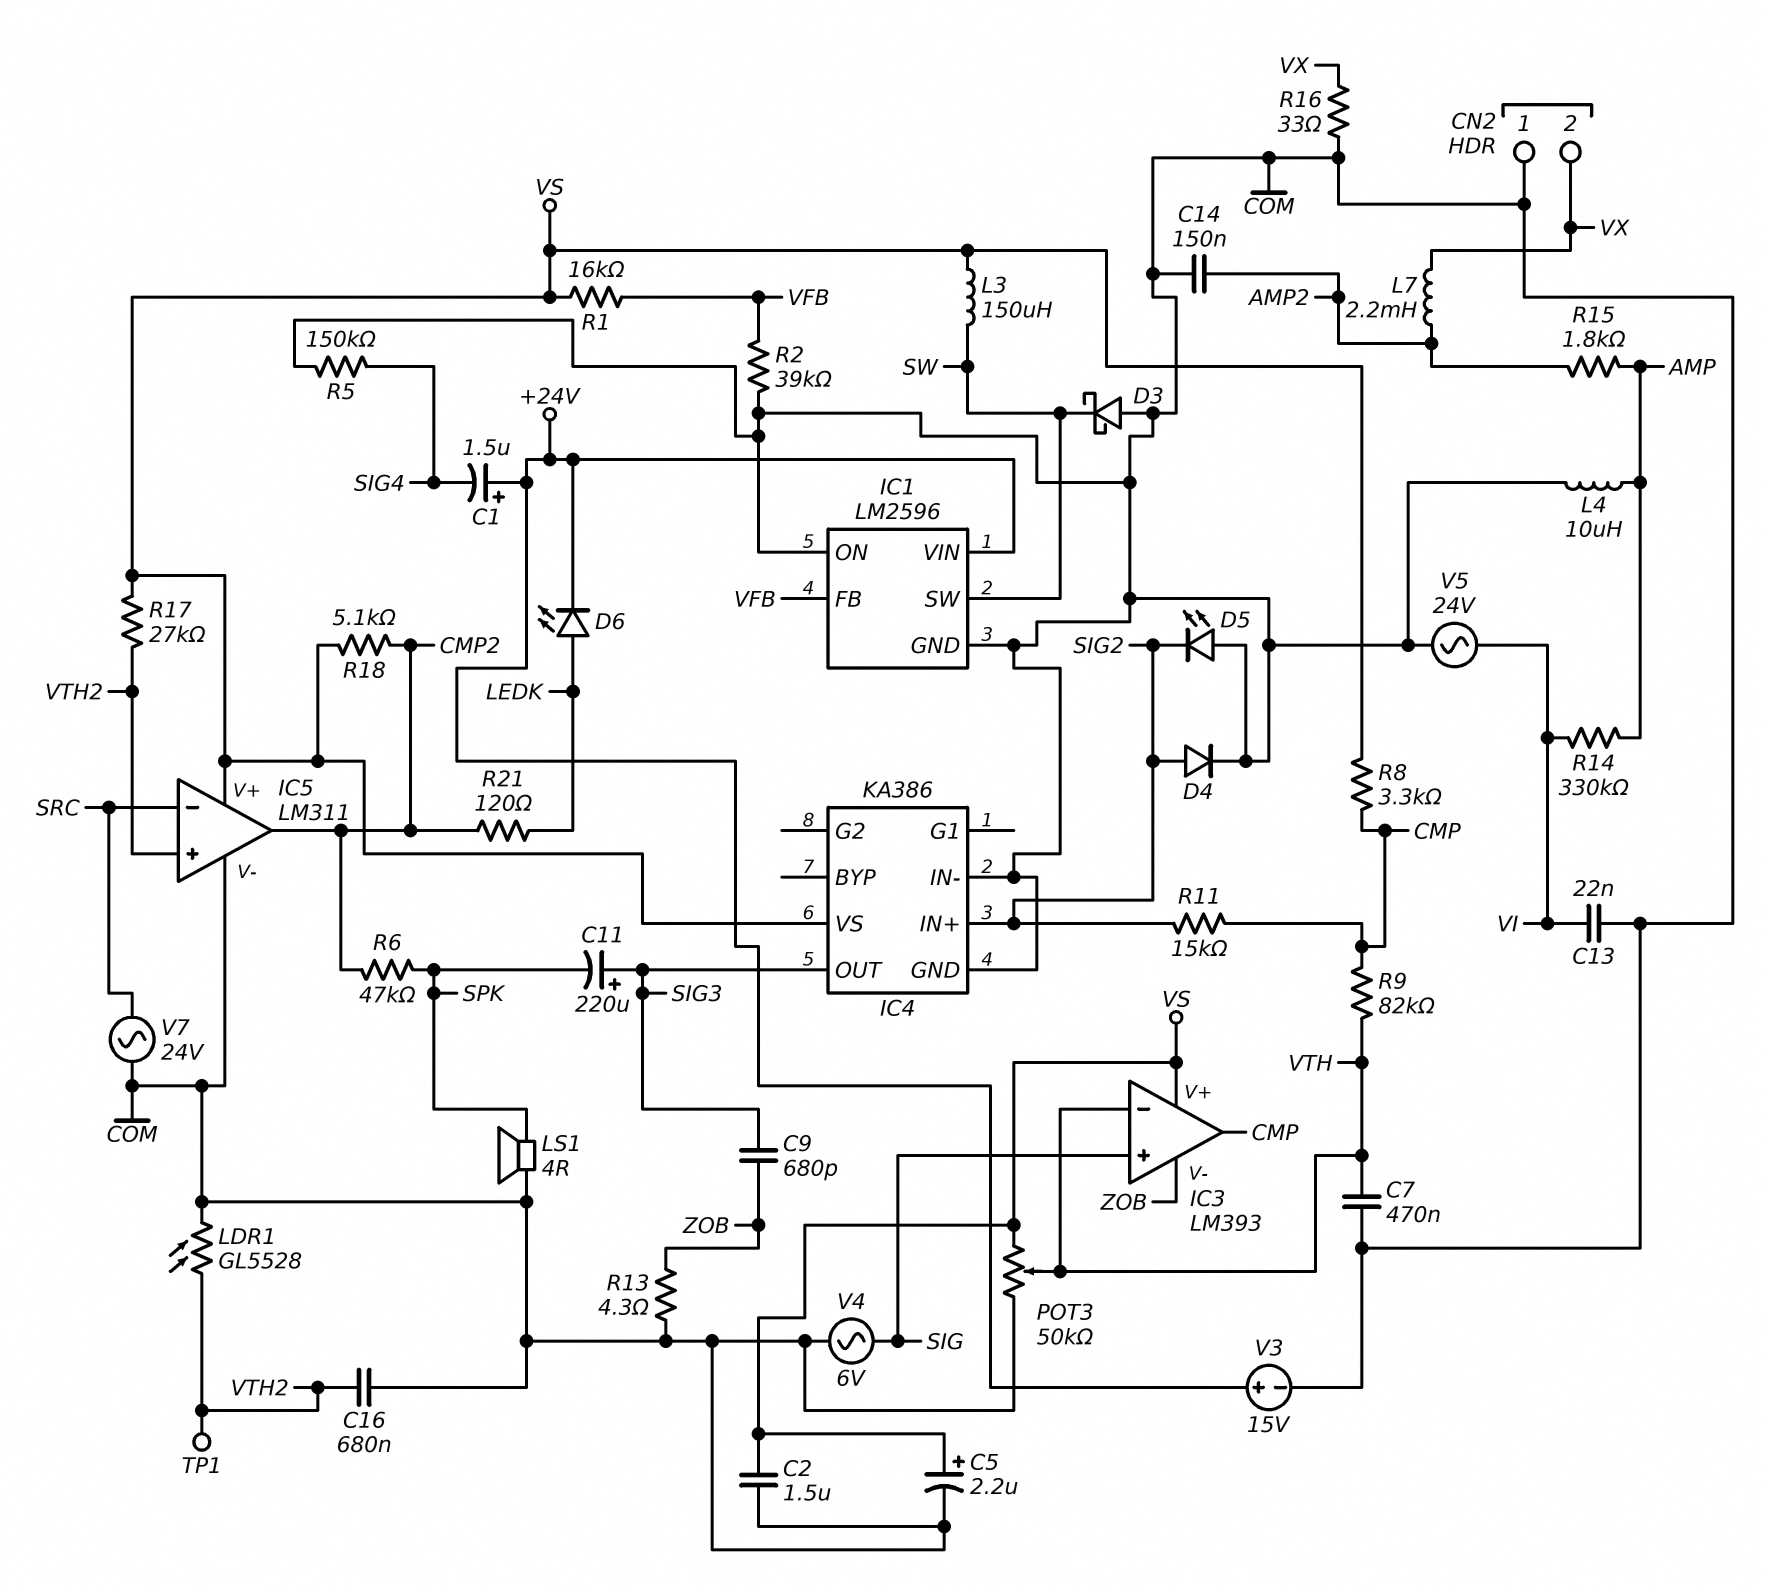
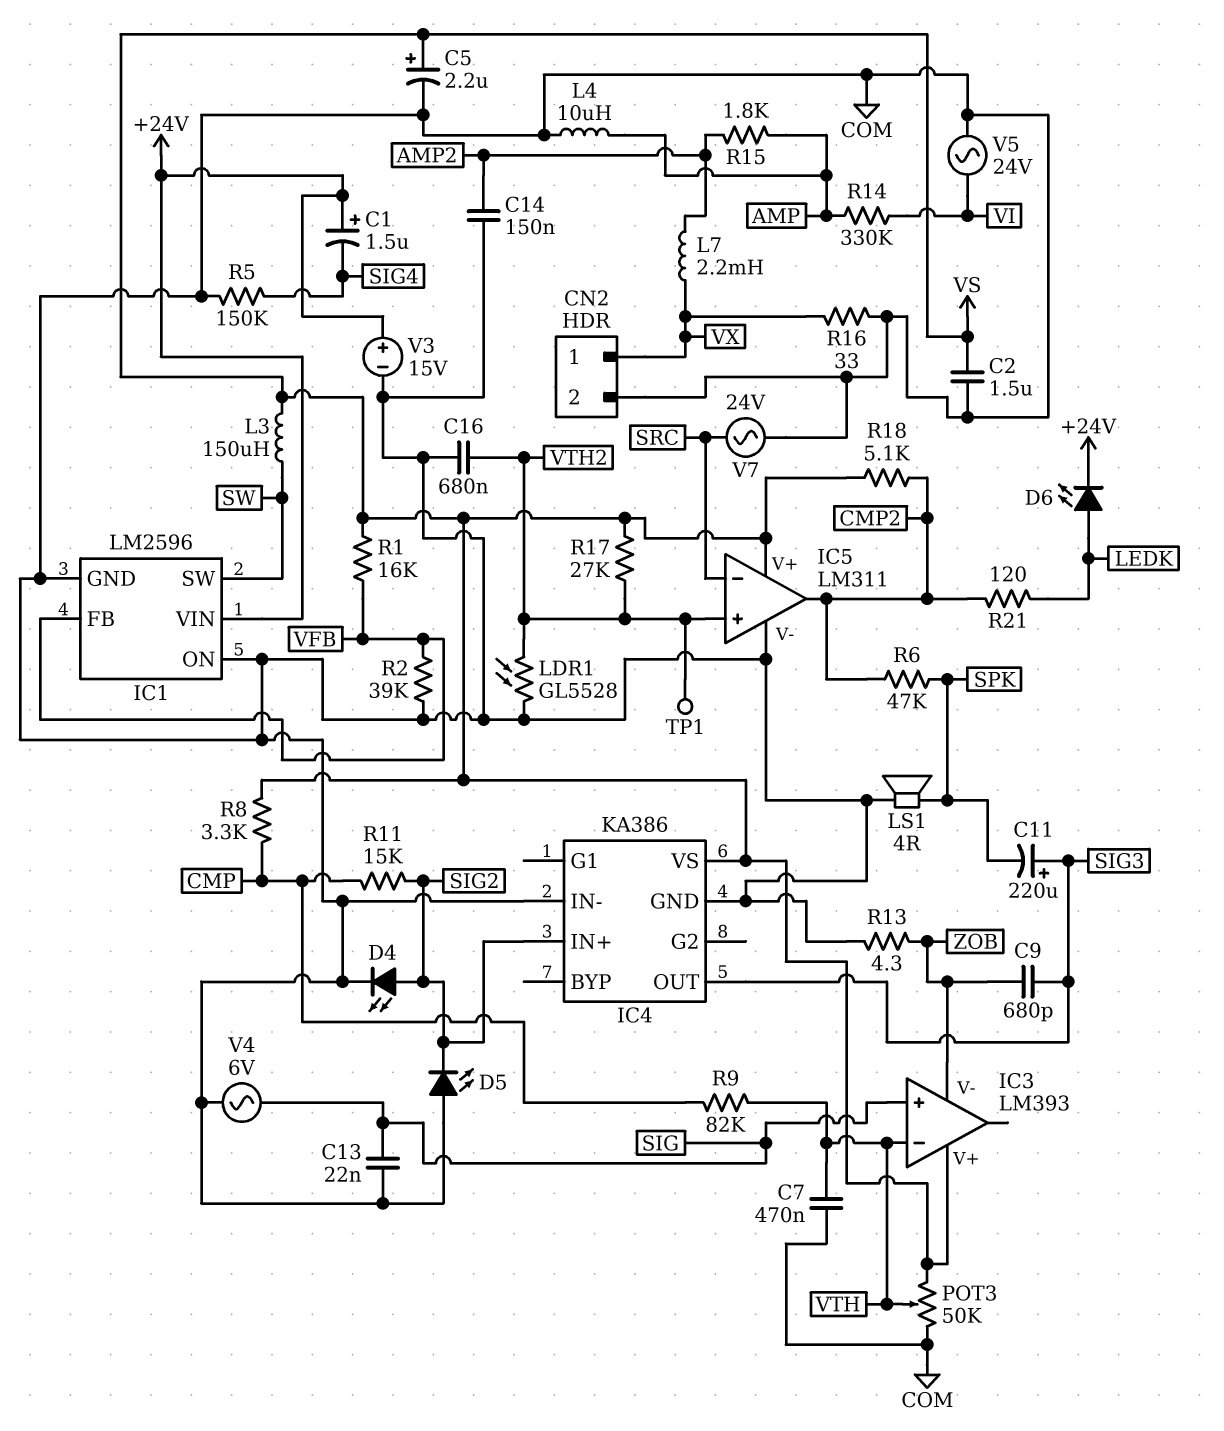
C13: 22nF (COM, VI) -> 22nF (COM, SIG)
CN2 pin 1: COM -> VX
CN2 pin 2: VX -> COM
D3: schottky (A COM, K SW) -> none
D4: diode (A SIG2, K COM) -> LED (A SIG2, K COM)
IC3 pin out: CMP -> none

